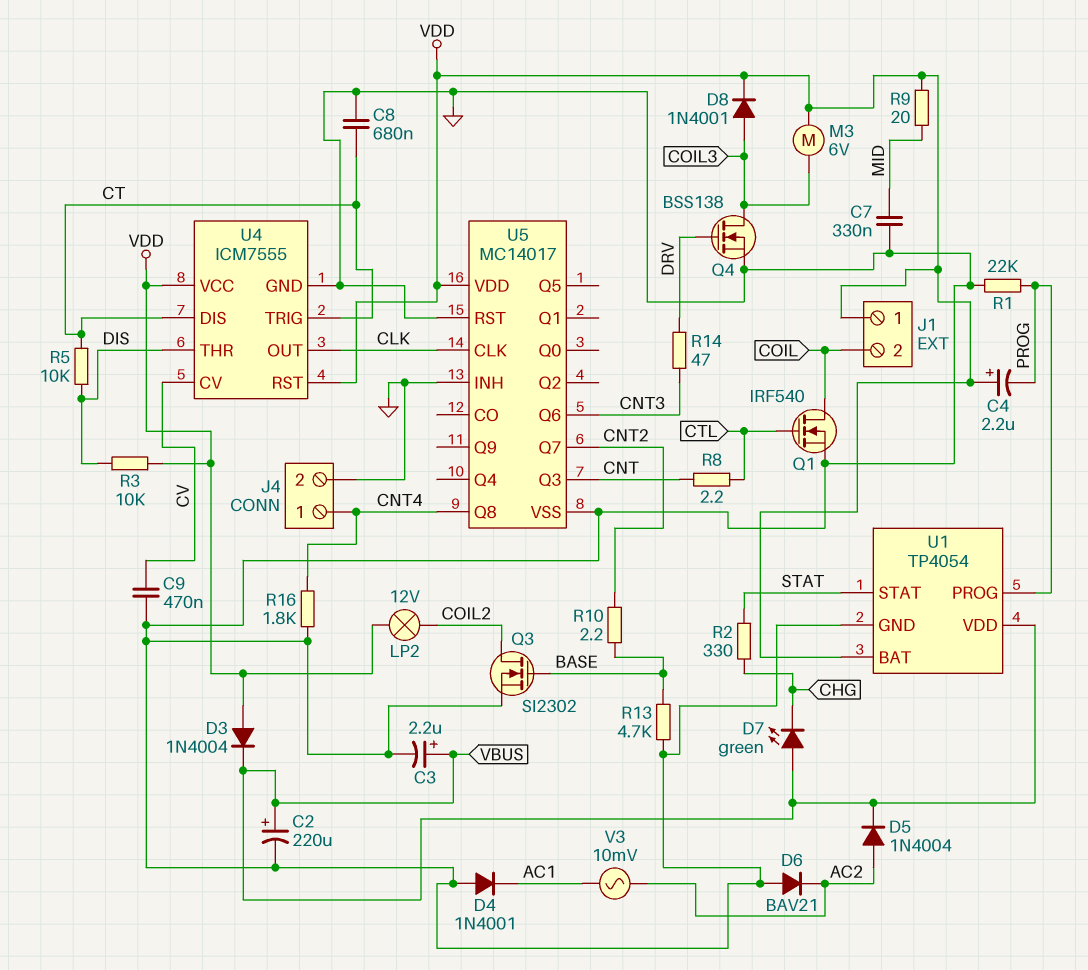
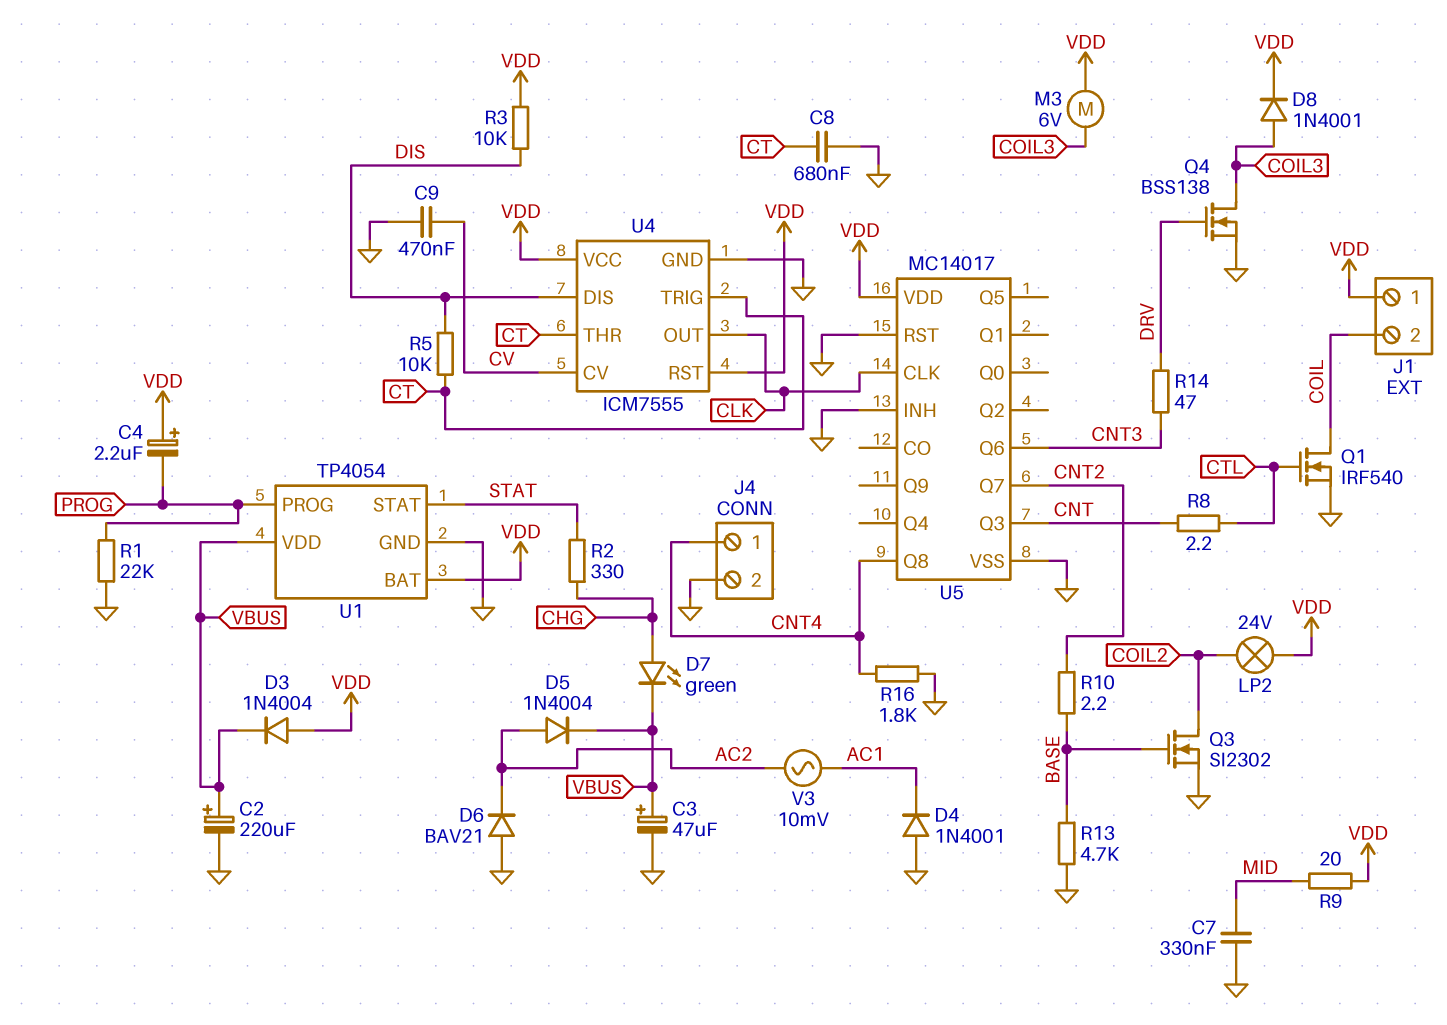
C3: 2.2uF (plus VBUS, minus GND) -> 47uF (plus VBUS, minus GND)
D7: LED green (A VBUS, K CHG) -> LED green (A CHG, K VBUS)
LP2: lamp 12V (COIL2, VDD) -> lamp 24V (COIL2, VDD)
U4 pin DIS: CT -> DIS
U4 pin THR: DIS -> CT

